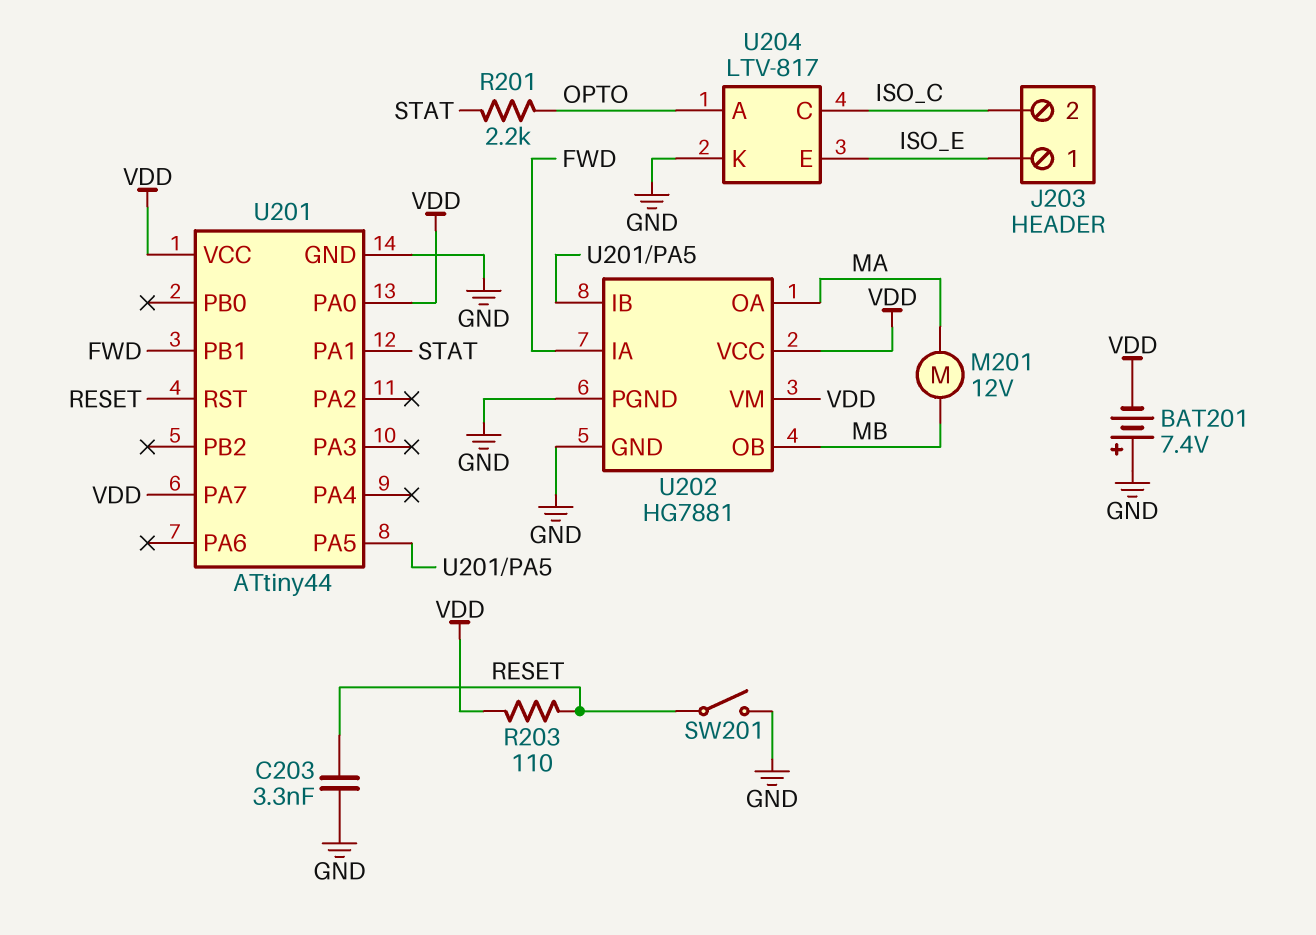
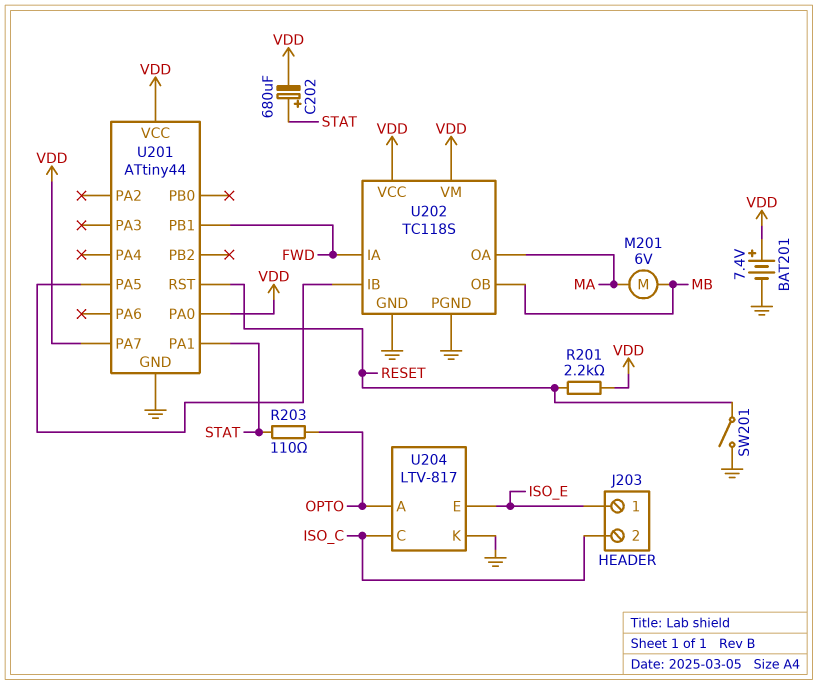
BAT201: 7.4V (plus GND, minus VDD) -> 7.4V (plus VDD, minus GND)
C202: none -> 680uF (plus STAT, minus VDD)
C203: 3.3nF (GND, RESET) -> none
M201: motor 12V (MA, MB) -> motor 6V (MA, MB)
R201: 2.2k (OPTO, STAT) -> 2.2k (RESET, VDD)
R203: 110 (RESET, VDD) -> 110 (OPTO, STAT)
U202: HG7881 -> TC118S

